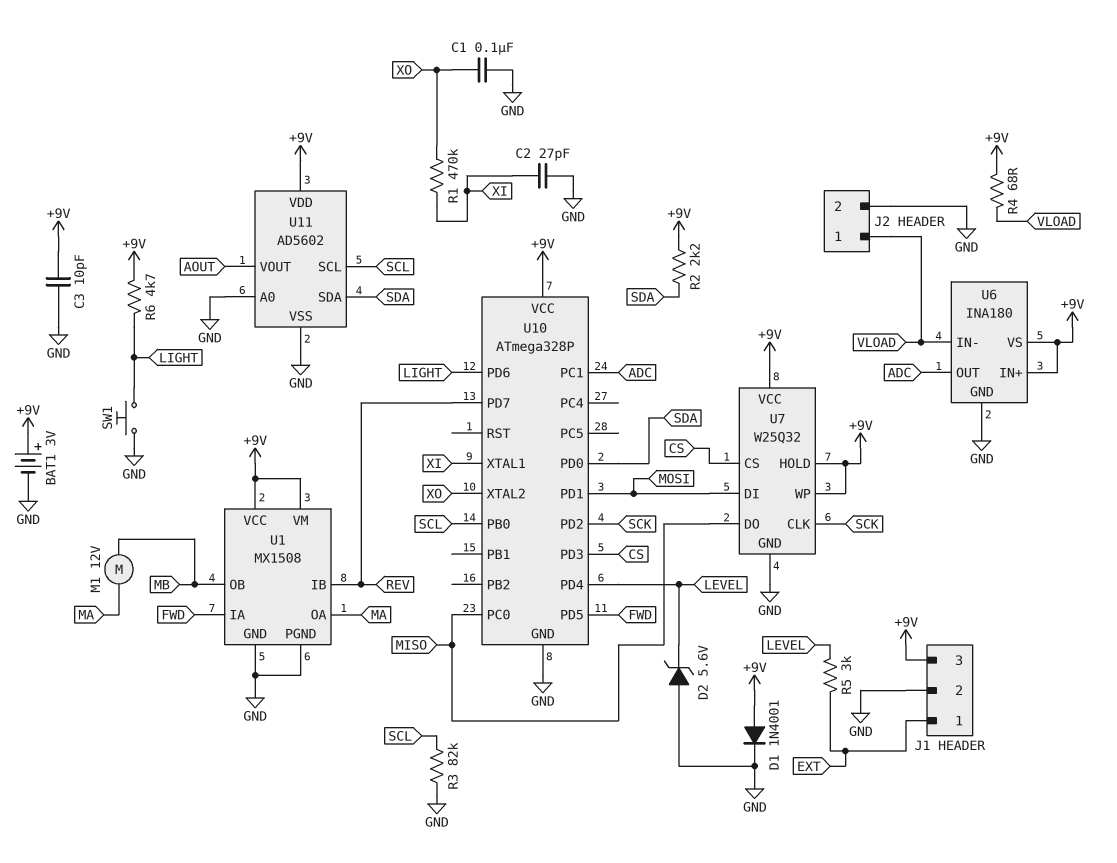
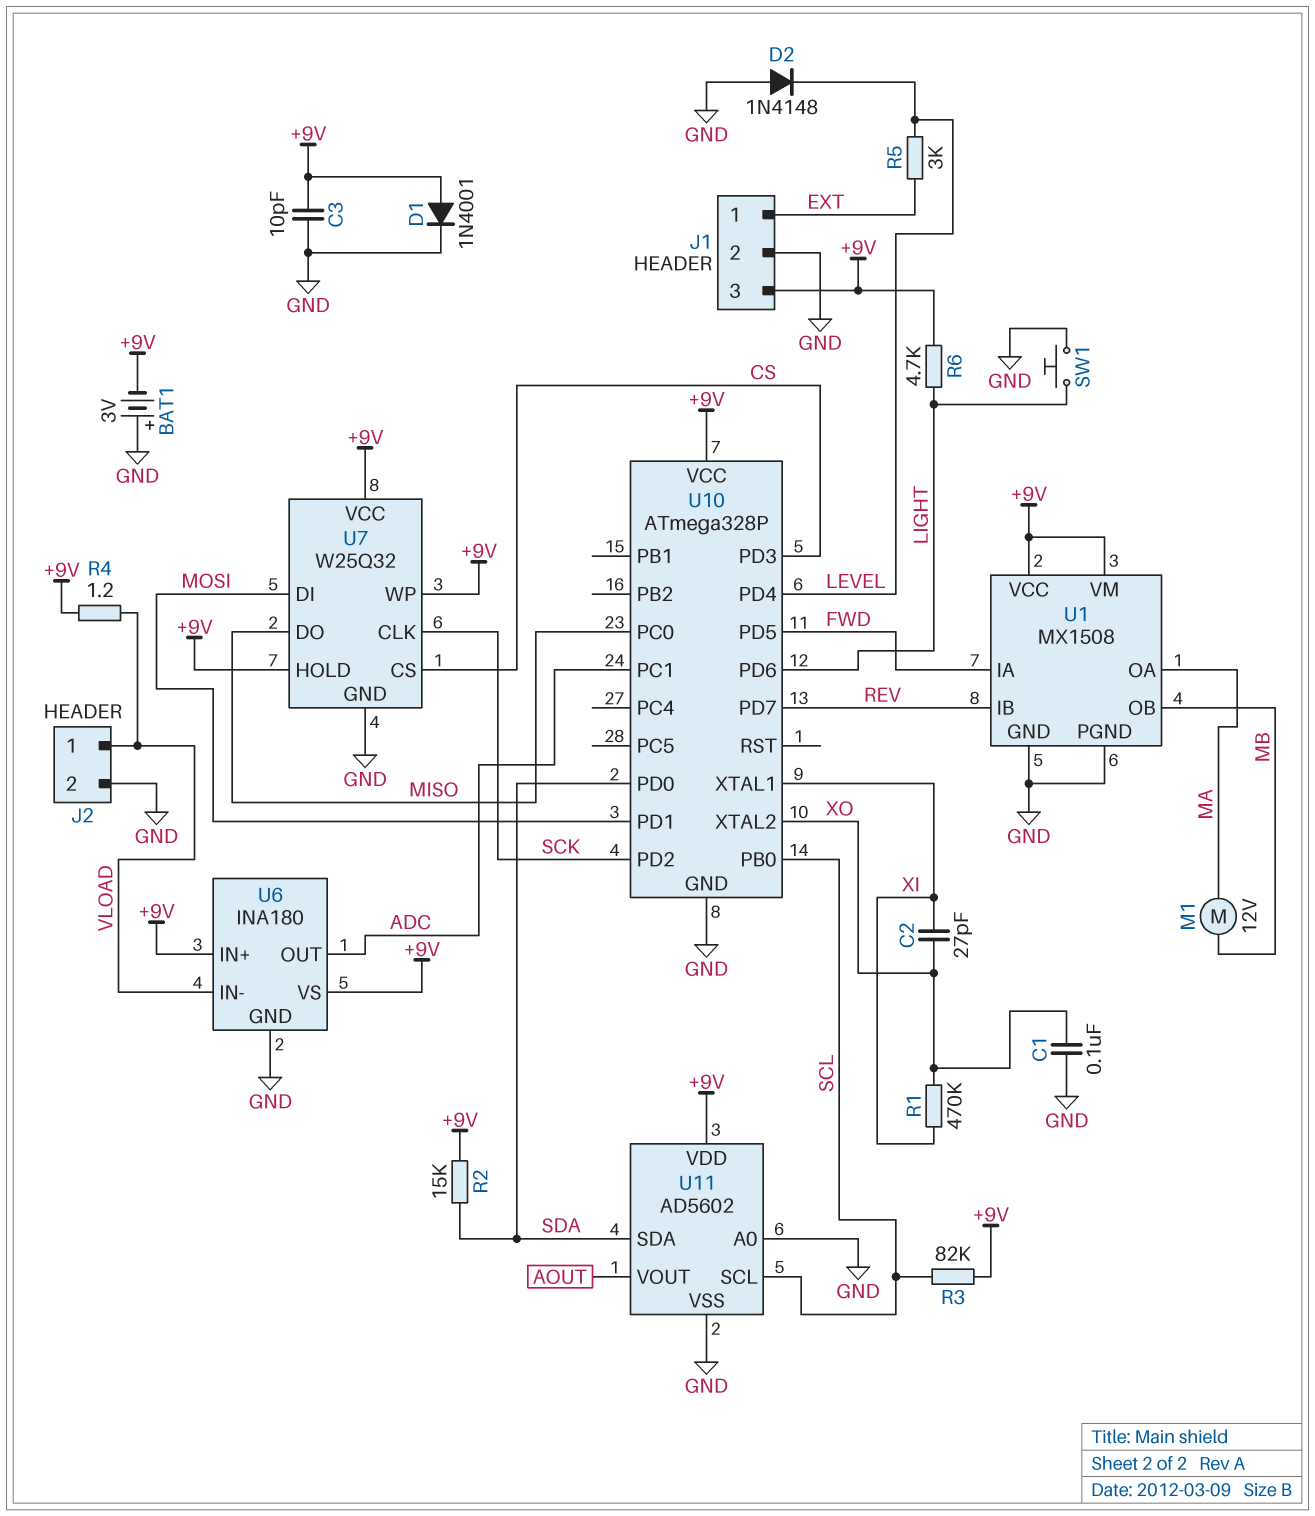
BAT1: 3V (plus +9V, minus GND) -> 3V (plus GND, minus +9V)
C2: 27pF (GND, XI) -> 27pF (XI, XO)
D2: zener 5.6V (A GND, K LEVEL) -> diode 1N4148 (A GND, K LEVEL)
R2: 2.2k (+9V, SDA) -> 15k (+9V, SDA)
R3: 82k (GND, SCL) -> 82k (+9V, SCL)
R4: 68 (+9V, VLOAD) -> 1.2 (+9V, VLOAD)

